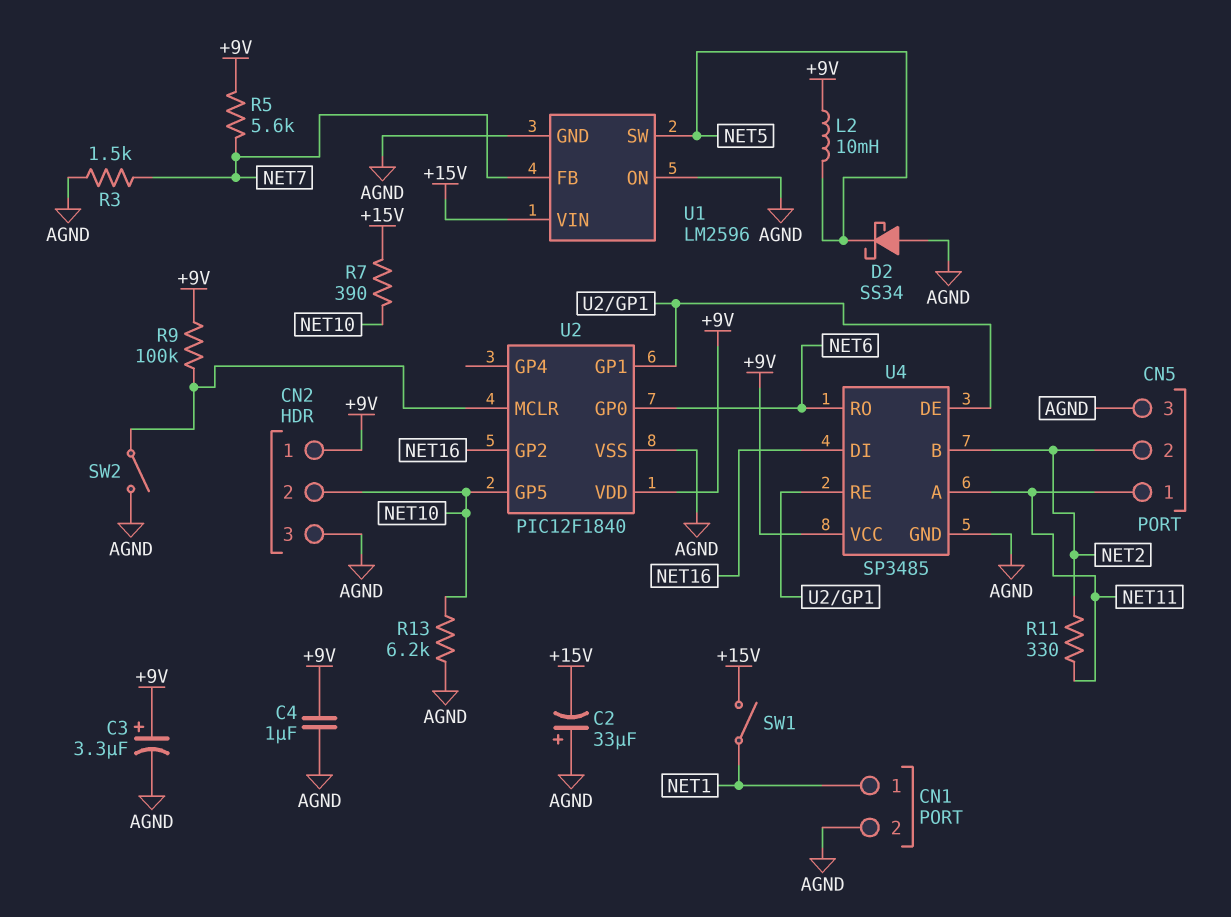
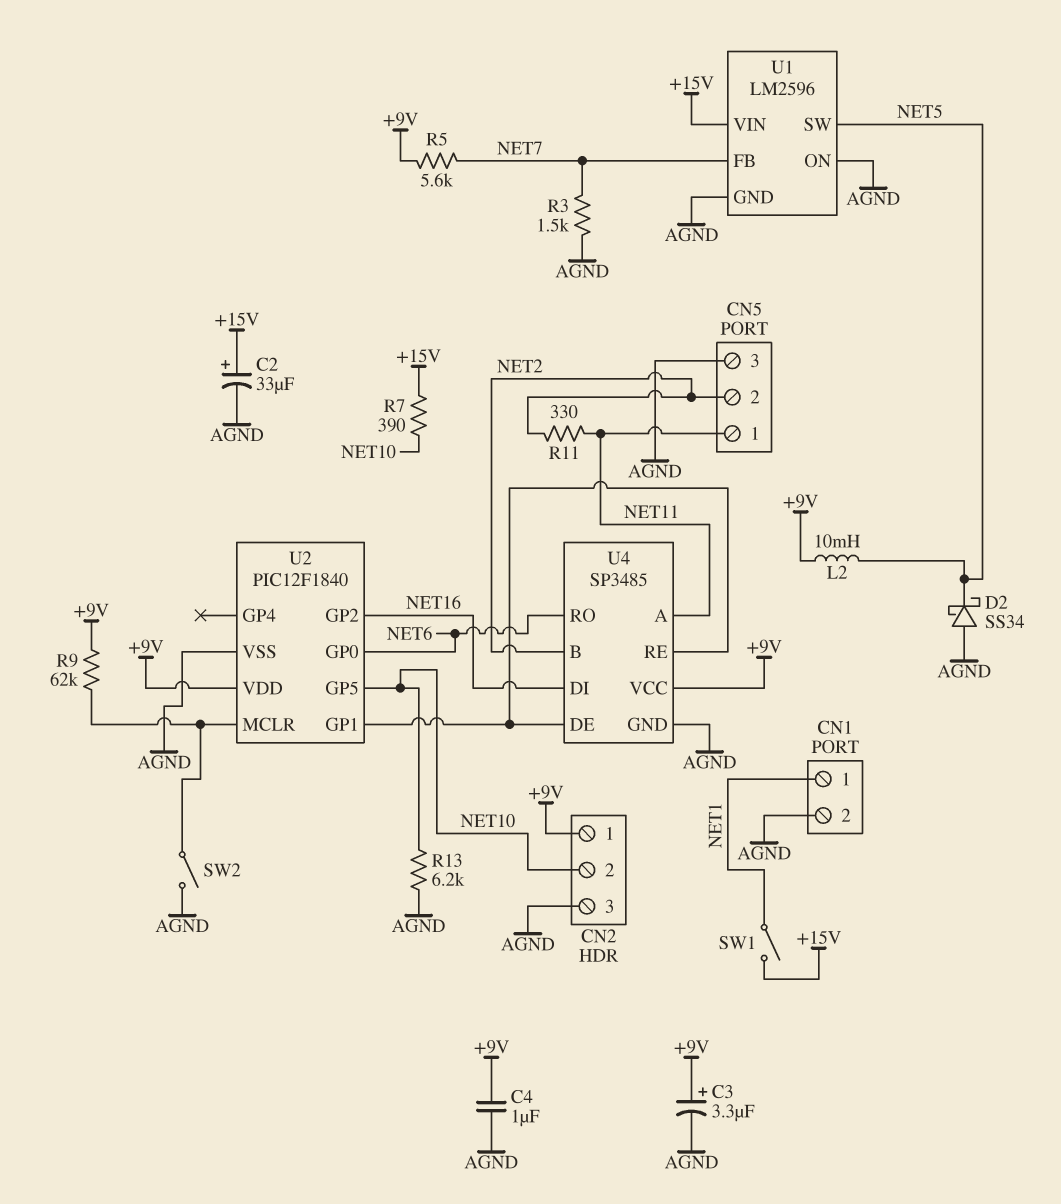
C2: 33uF (plus AGND, minus +15V) -> 33uF (plus +15V, minus AGND)
R9: 100k (+9V, U2/MCLR) -> 62k (+9V, U2/MCLR)

